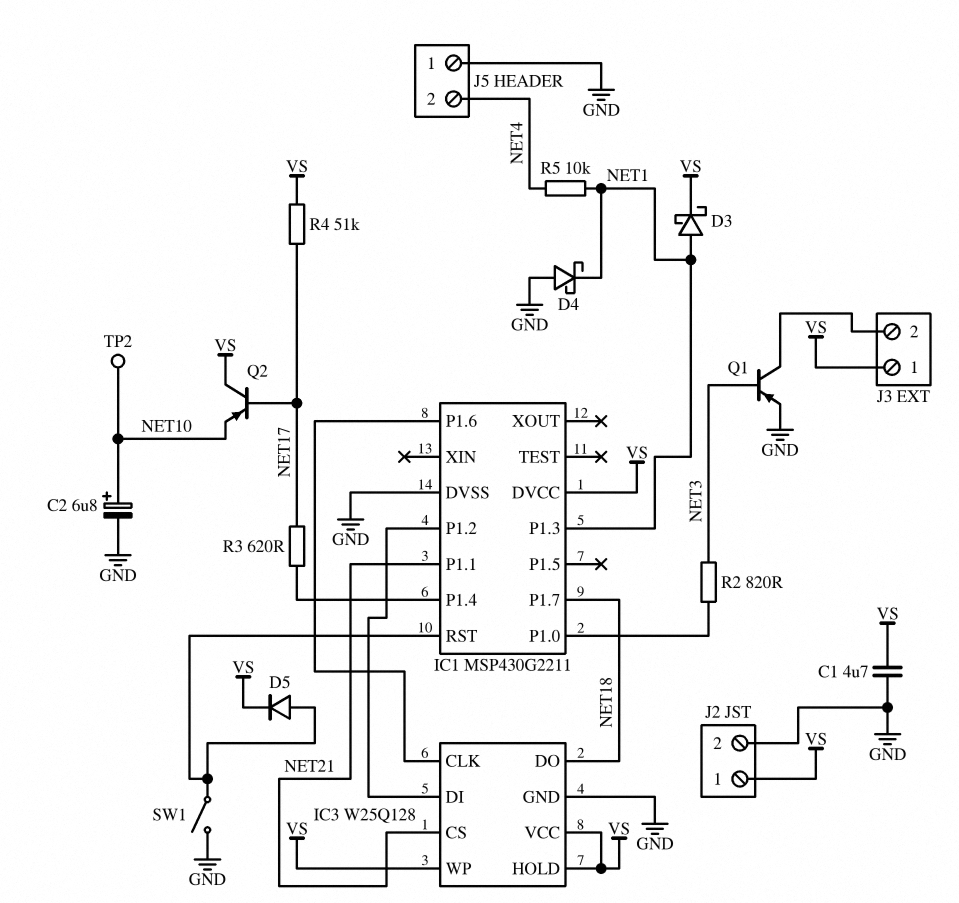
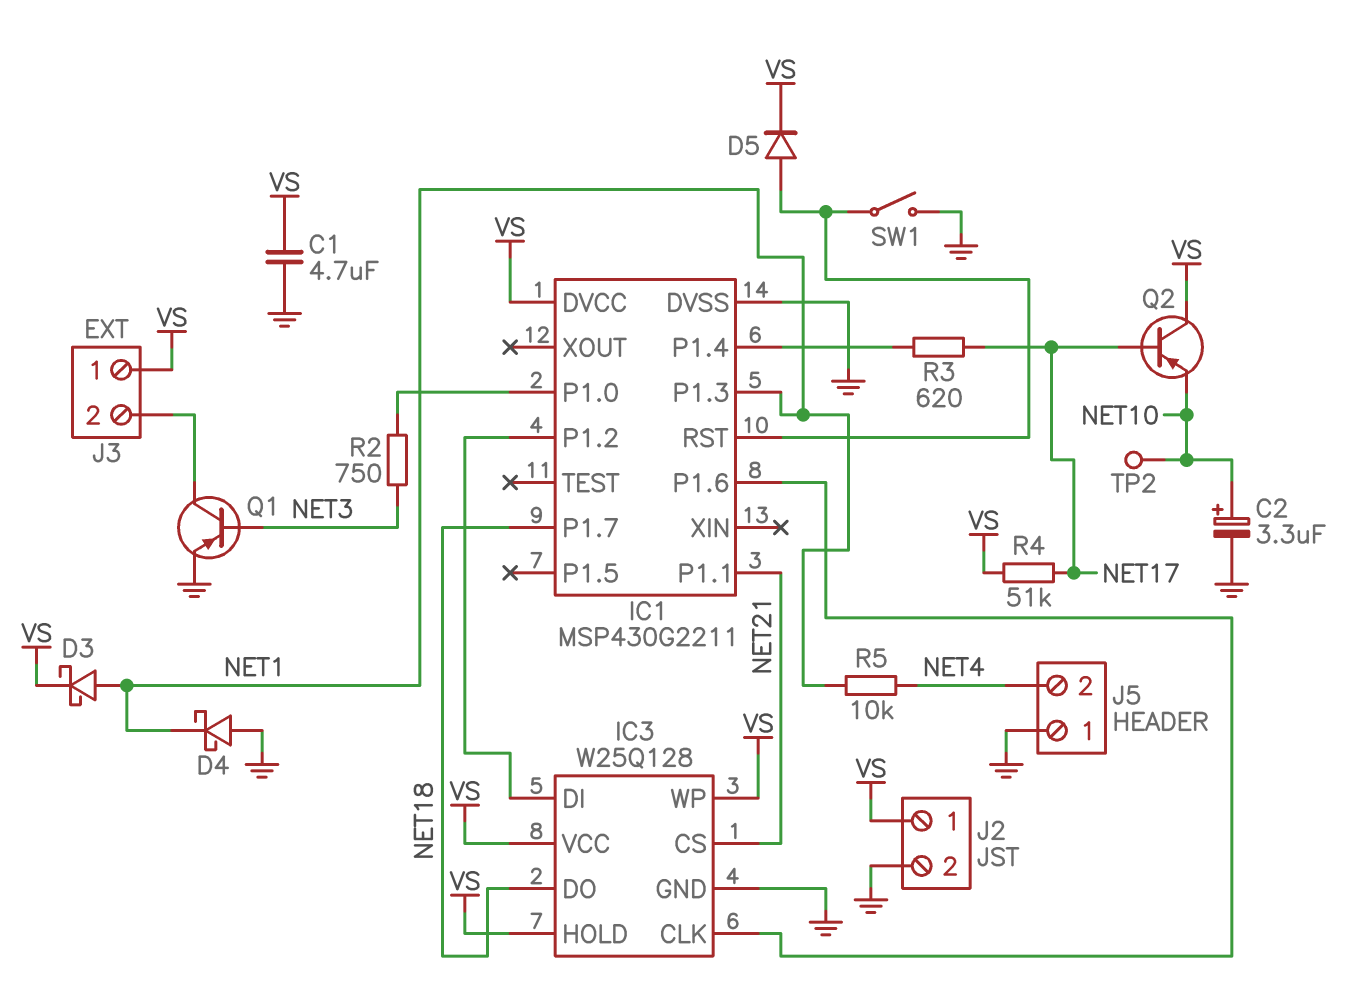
C2: 6.8uF (plus NET10, minus GND) -> 3.3uF (plus NET10, minus GND)
R2: 820 (IC1/P1.0, NET3) -> 750 (IC1/P1.0, NET3)

